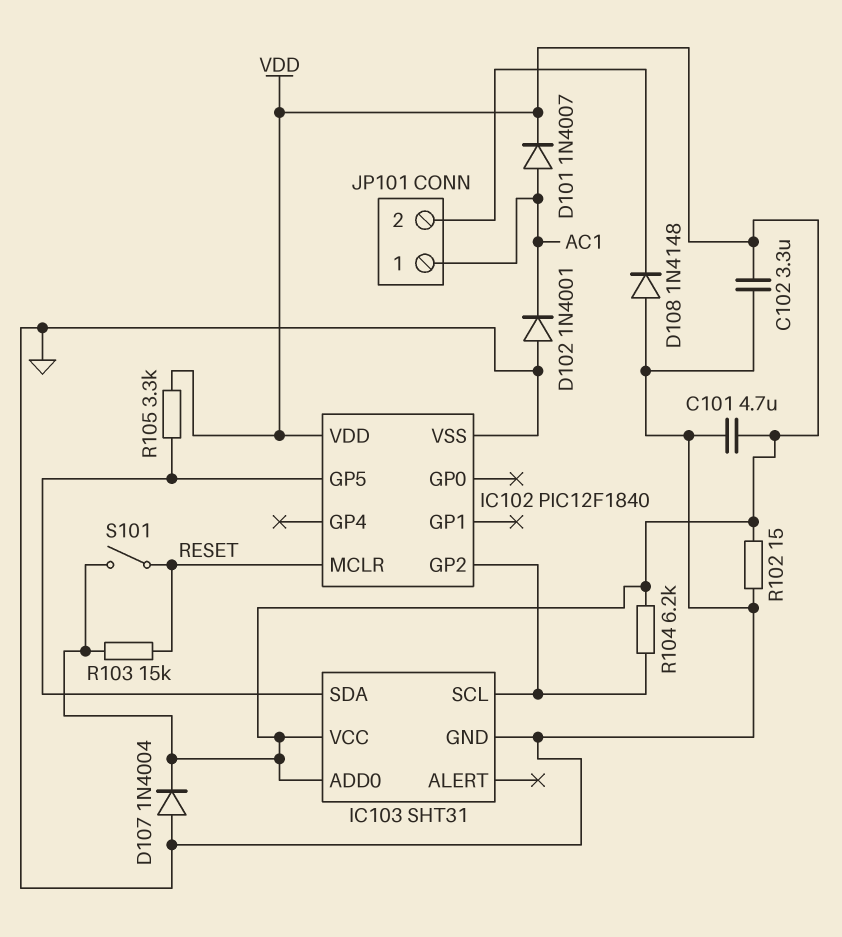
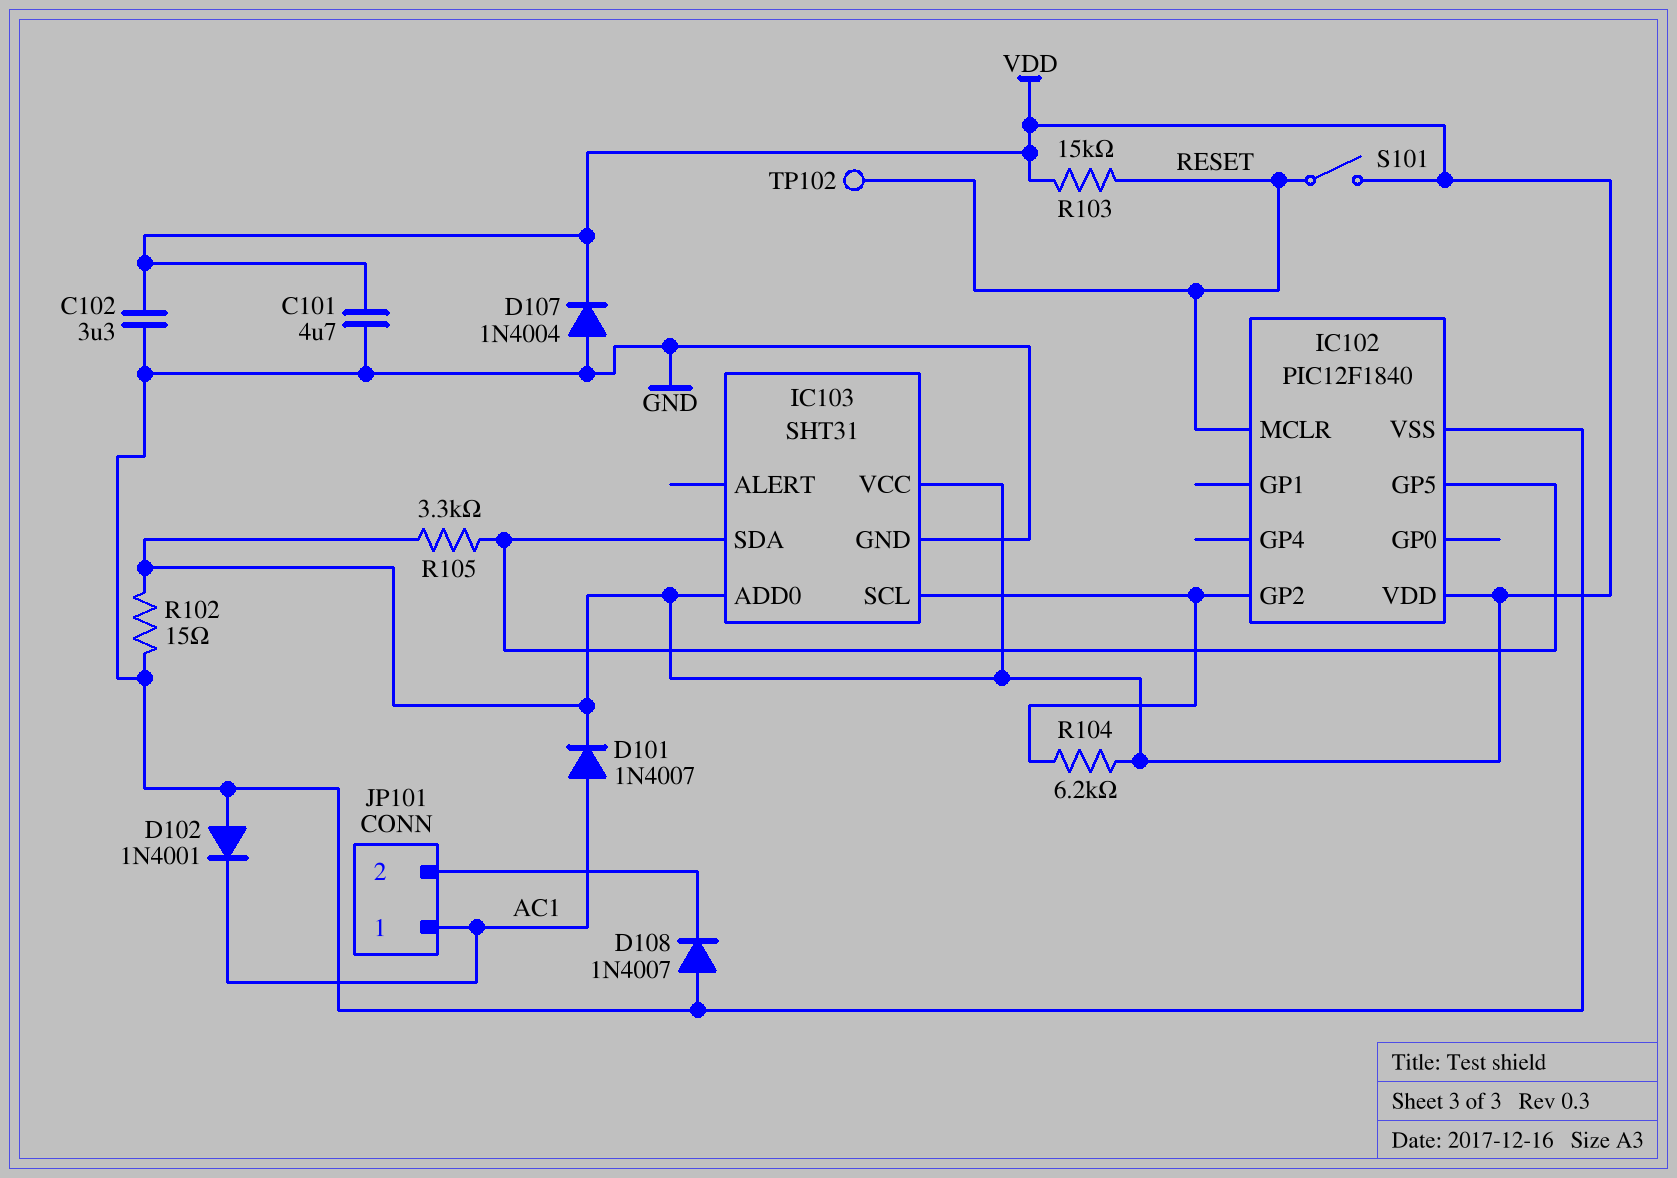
D108: diode 1N4148 (A GND, K JP101/2) -> diode 1N4007 (A GND, K JP101/2)
TP102: none -> test point (RESET)

